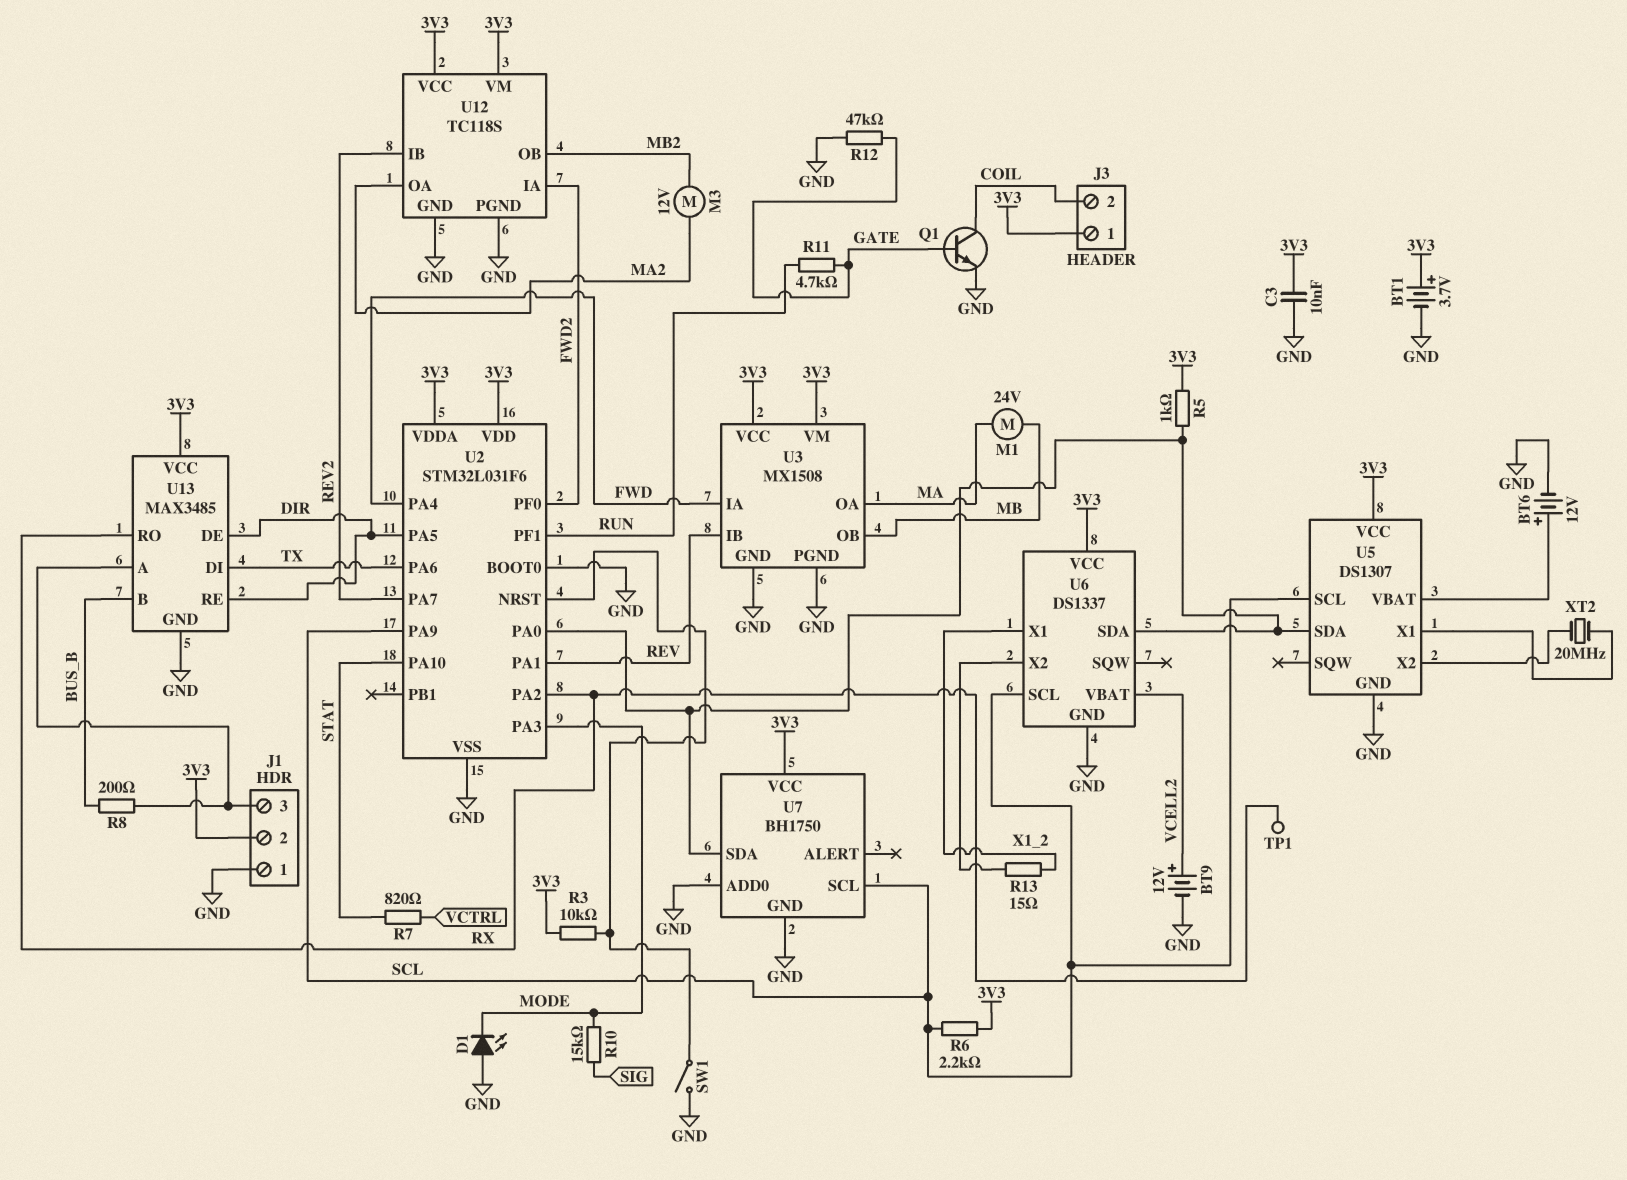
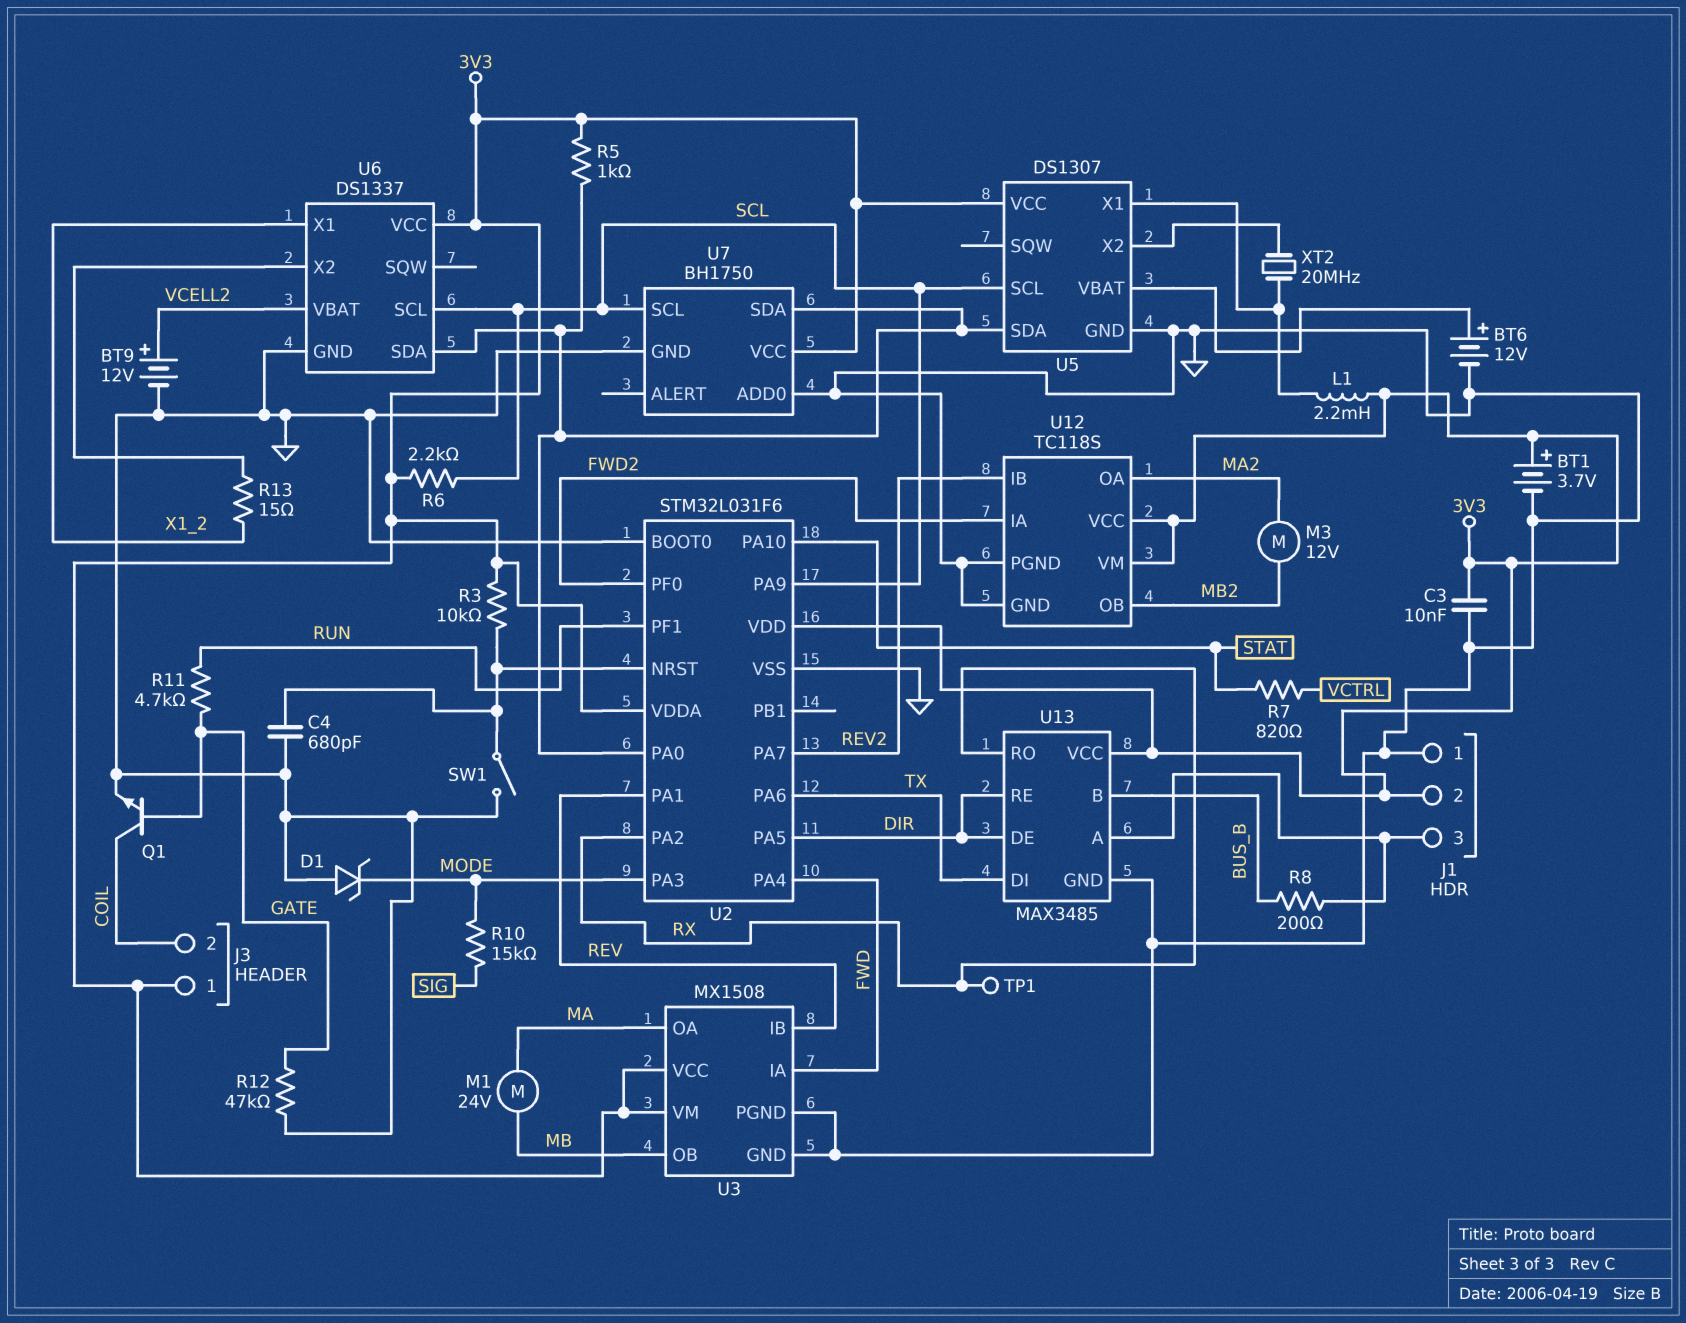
C4: none -> 680pF (GND, U2/NRST)
D1: LED (A GND, K MODE) -> zener (A GND, K MODE)
L1: none -> 2.2mH (3V3, U5/X1)

